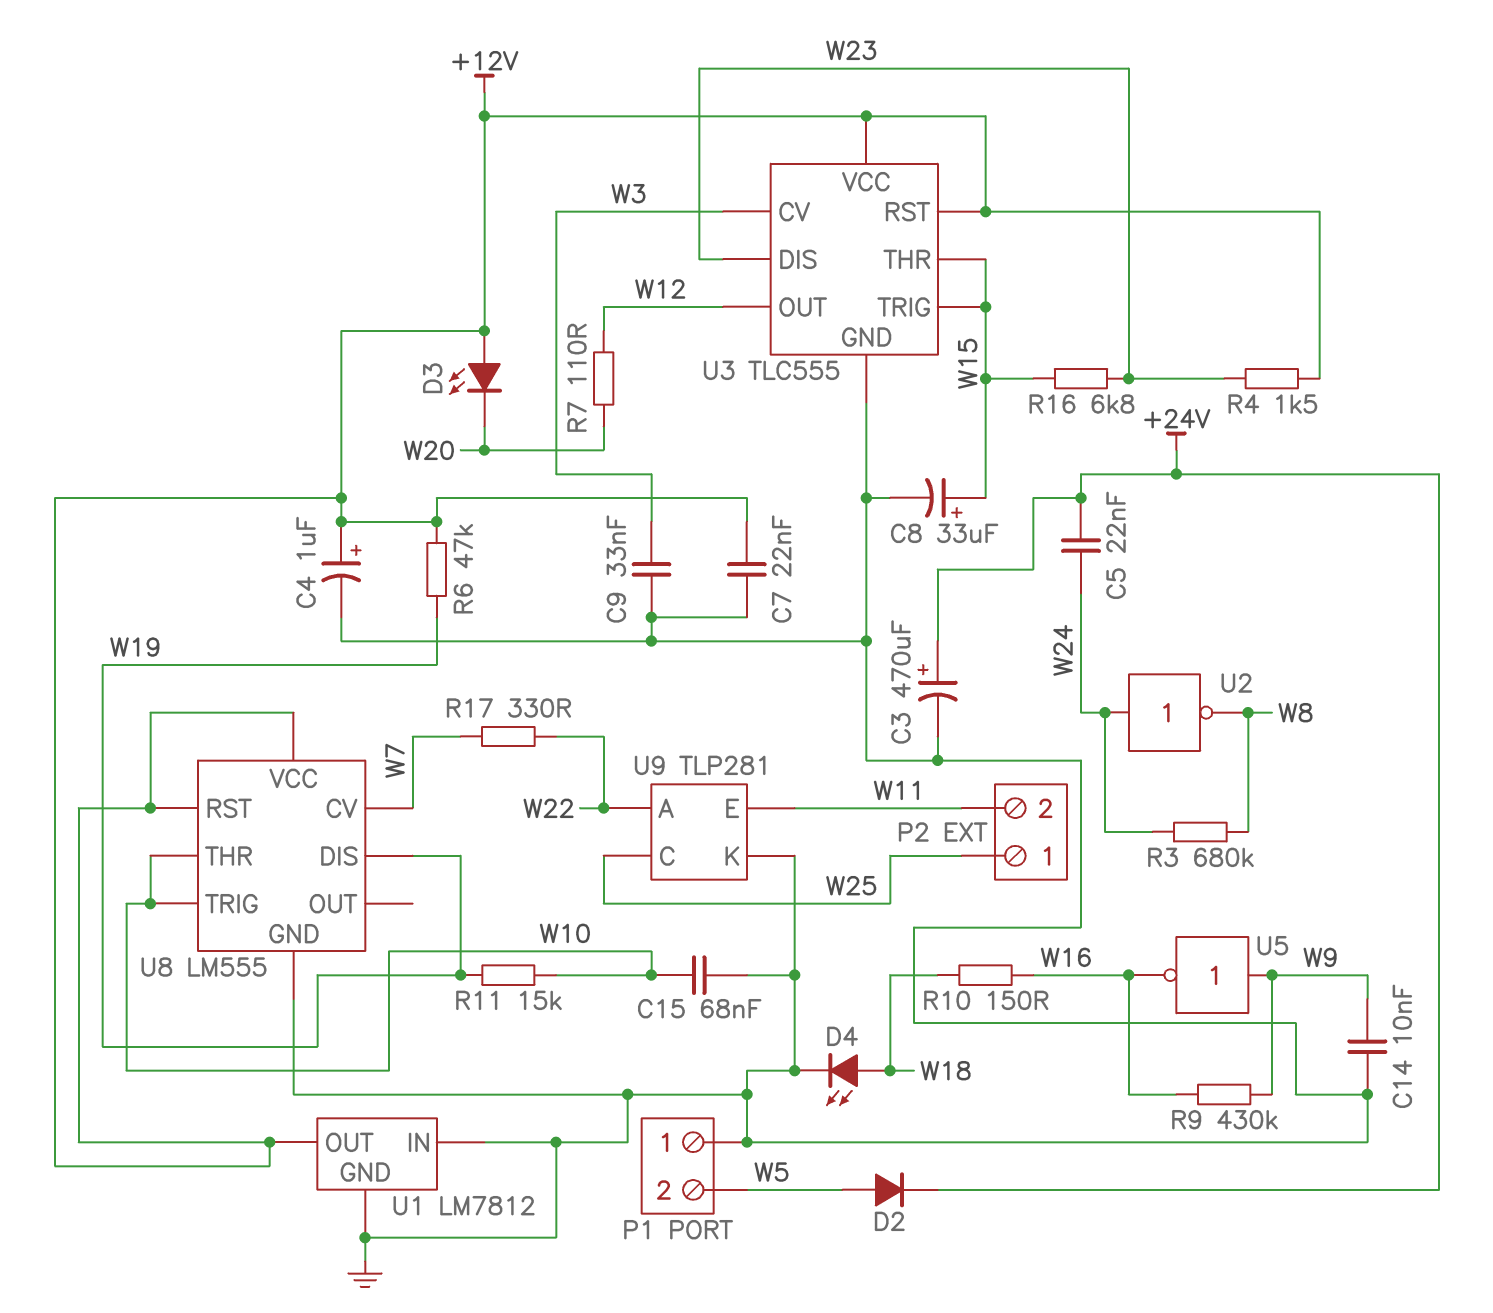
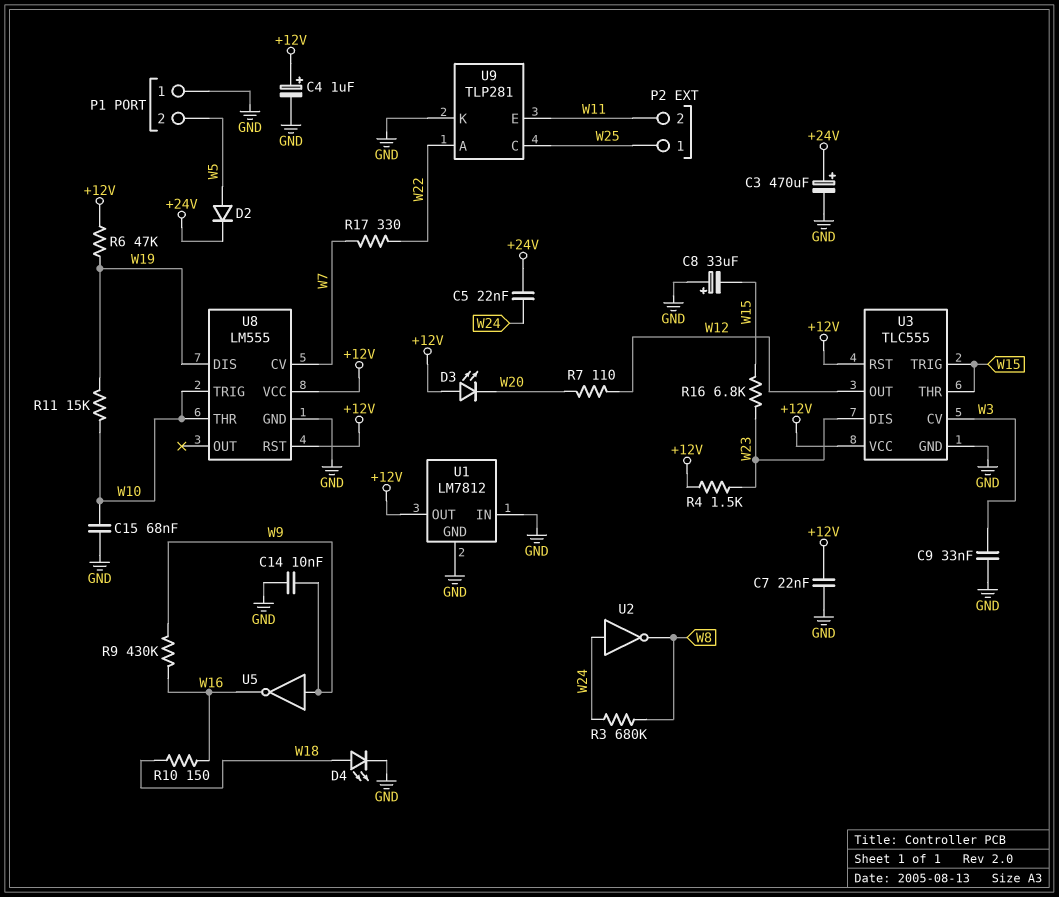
C8: 33uF (plus W15, minus GND) -> 33uF (plus GND, minus W15)

